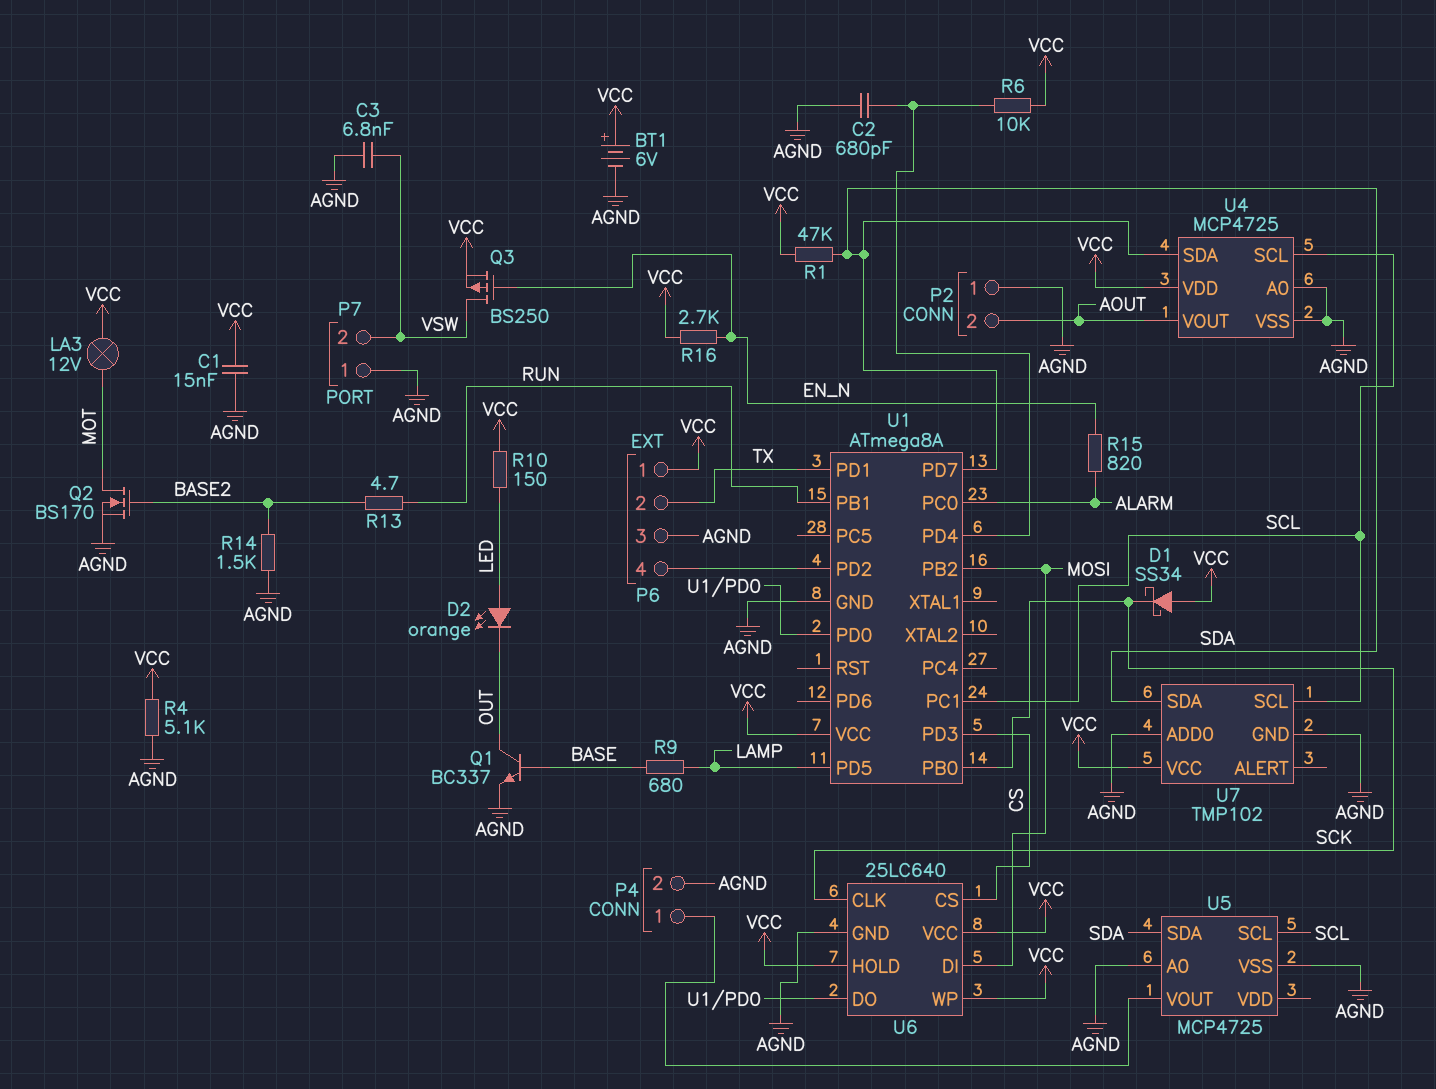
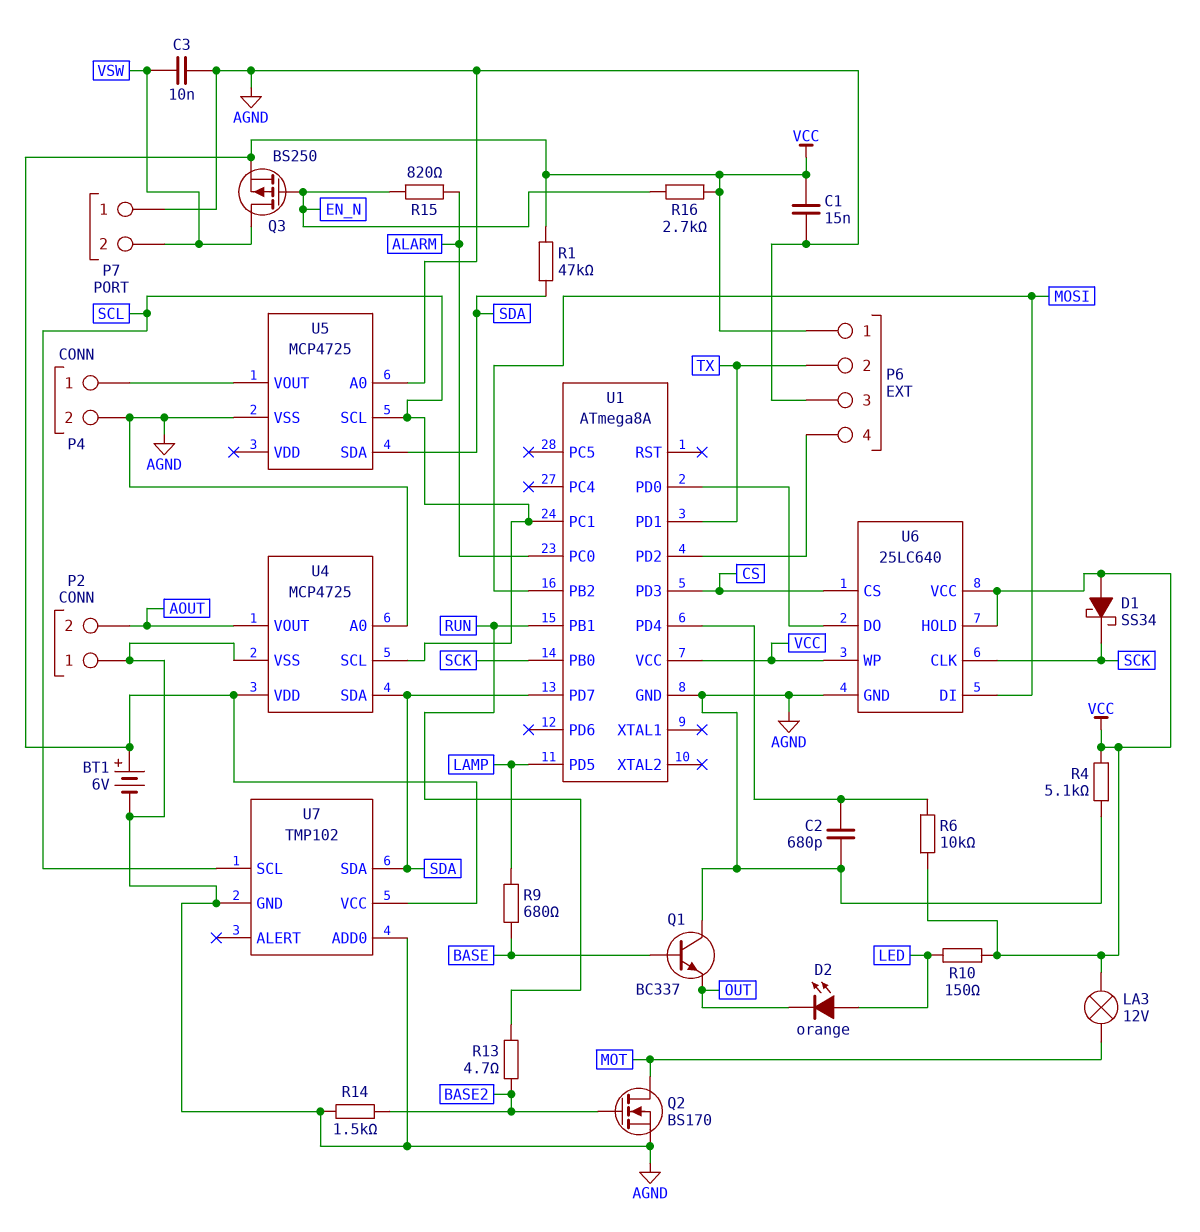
C3: 6.8nF (AGND, VSW) -> 10nF (AGND, VSW)
Q1: NPN BC337 (B BASE, C OUT, E AGND) -> NPN BC337 (B BASE, C AGND, E OUT)

